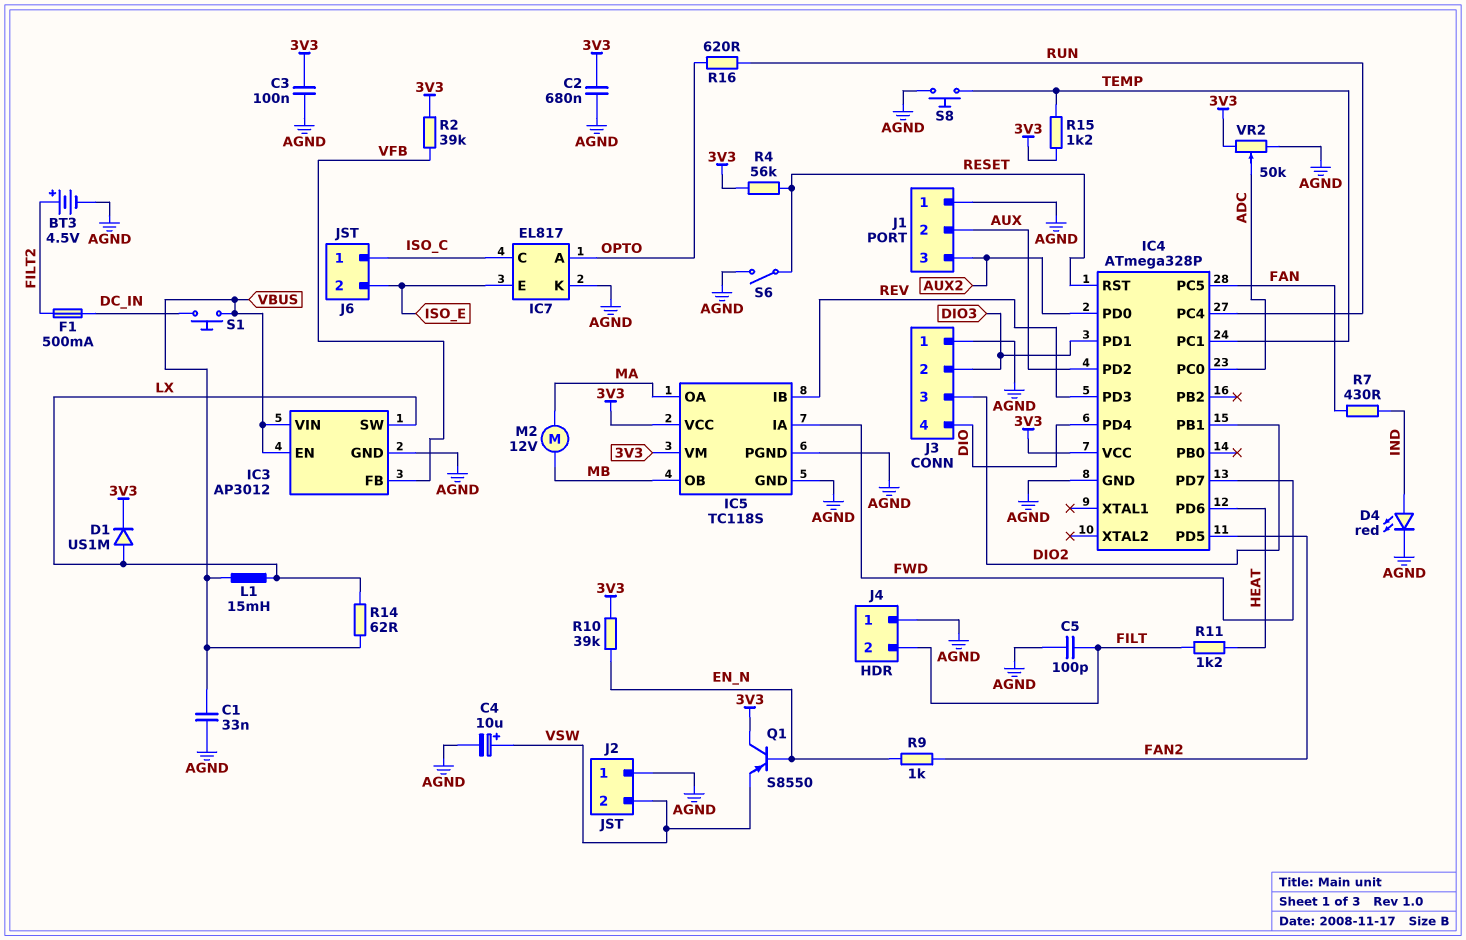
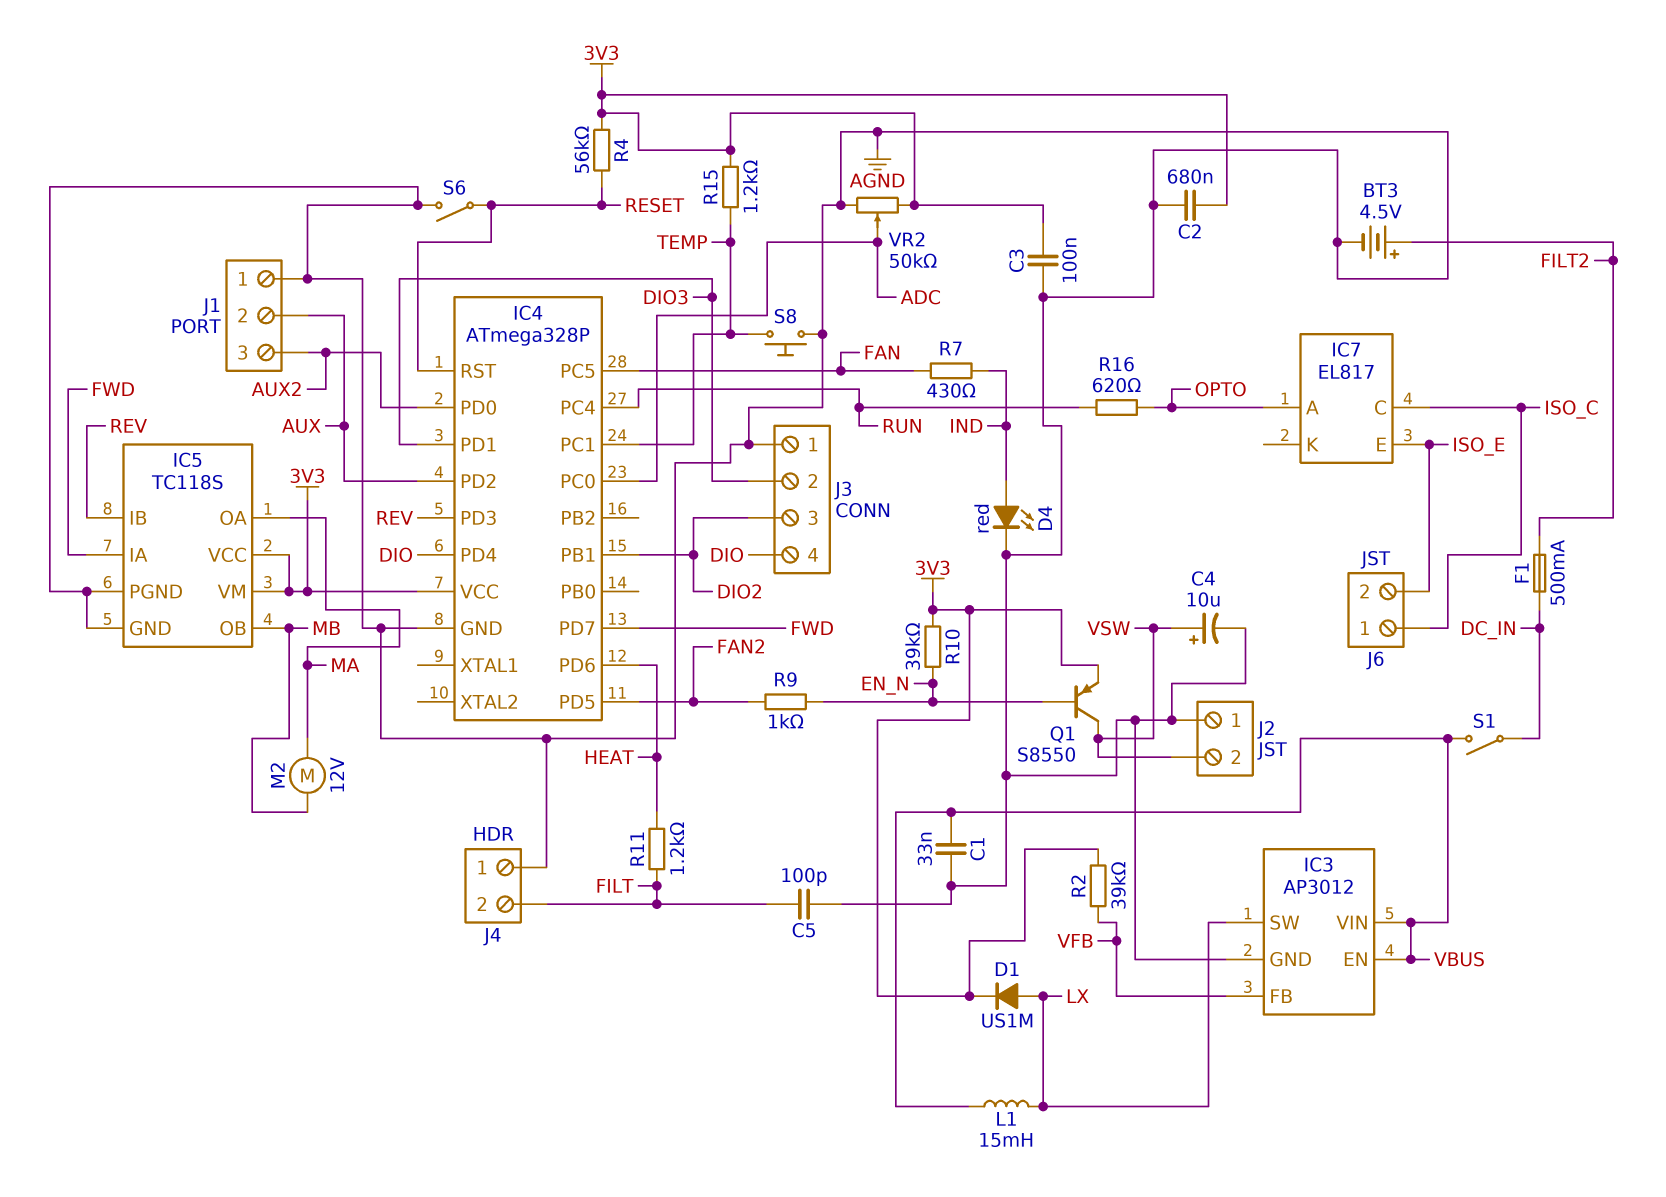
IC7 pin K: AGND -> none
Q1: PNP S8550 (B EN_N, C 3V3, E VSW) -> PNP S8550 (B EN_N, C VSW, E 3V3)
R14: 62 (LX, VBUS) -> none
S1: button (DC_IN, VBUS) -> switch (DC_IN, VBUS)

